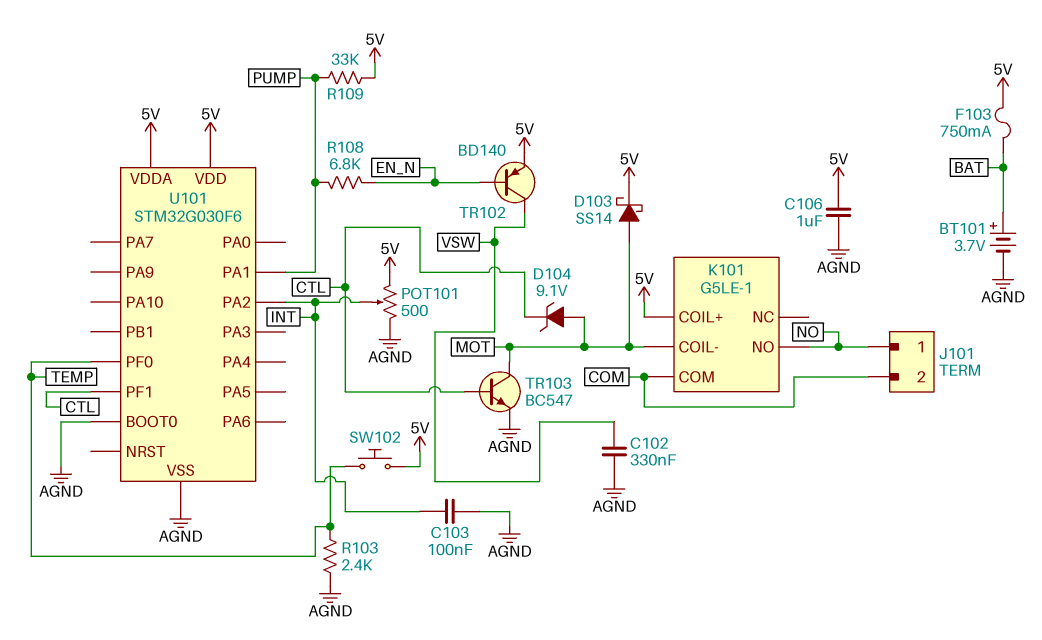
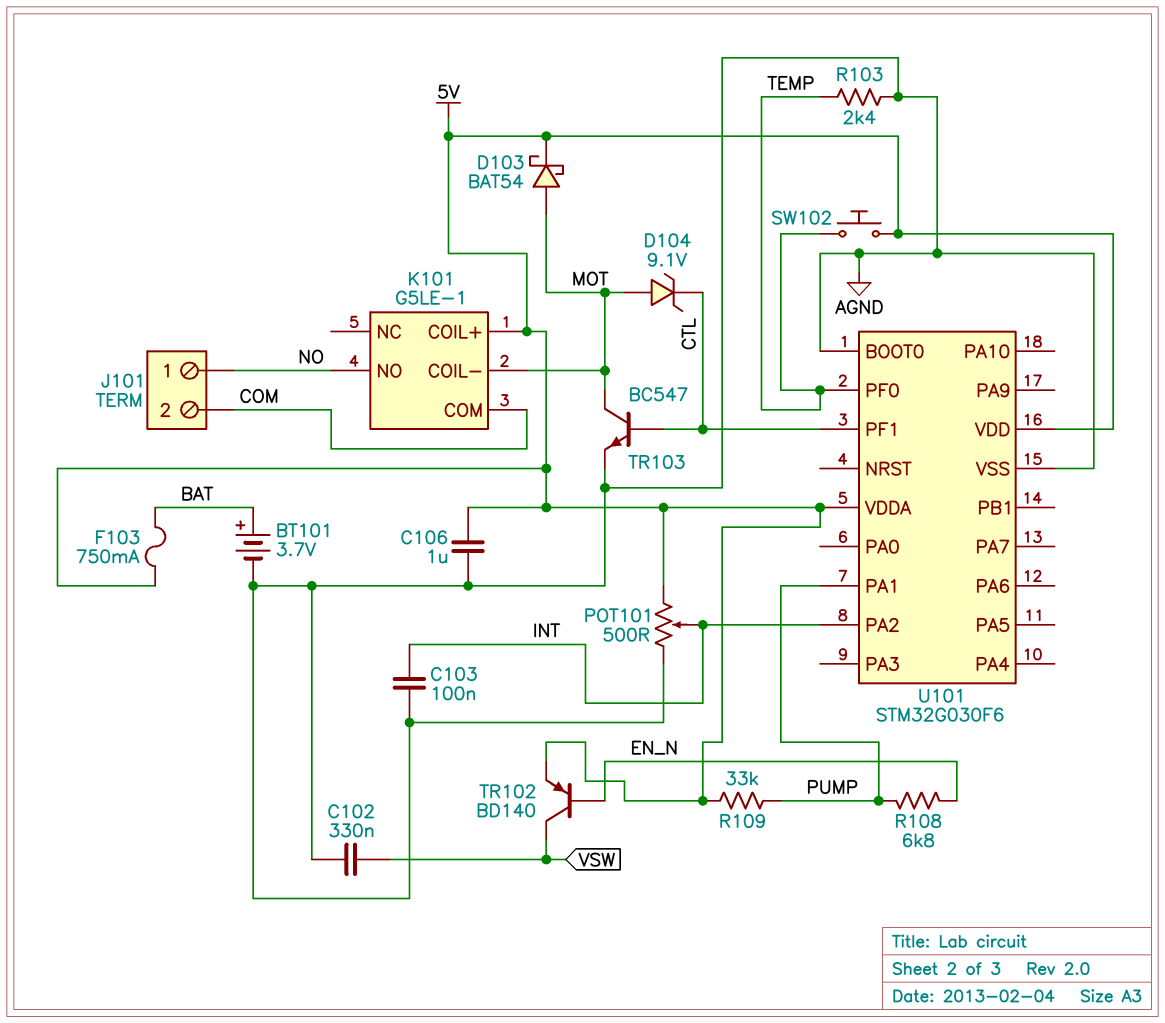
D103: schottky SS14 (A MOT, K 5V) -> schottky BAT54 (A MOT, K 5V)

